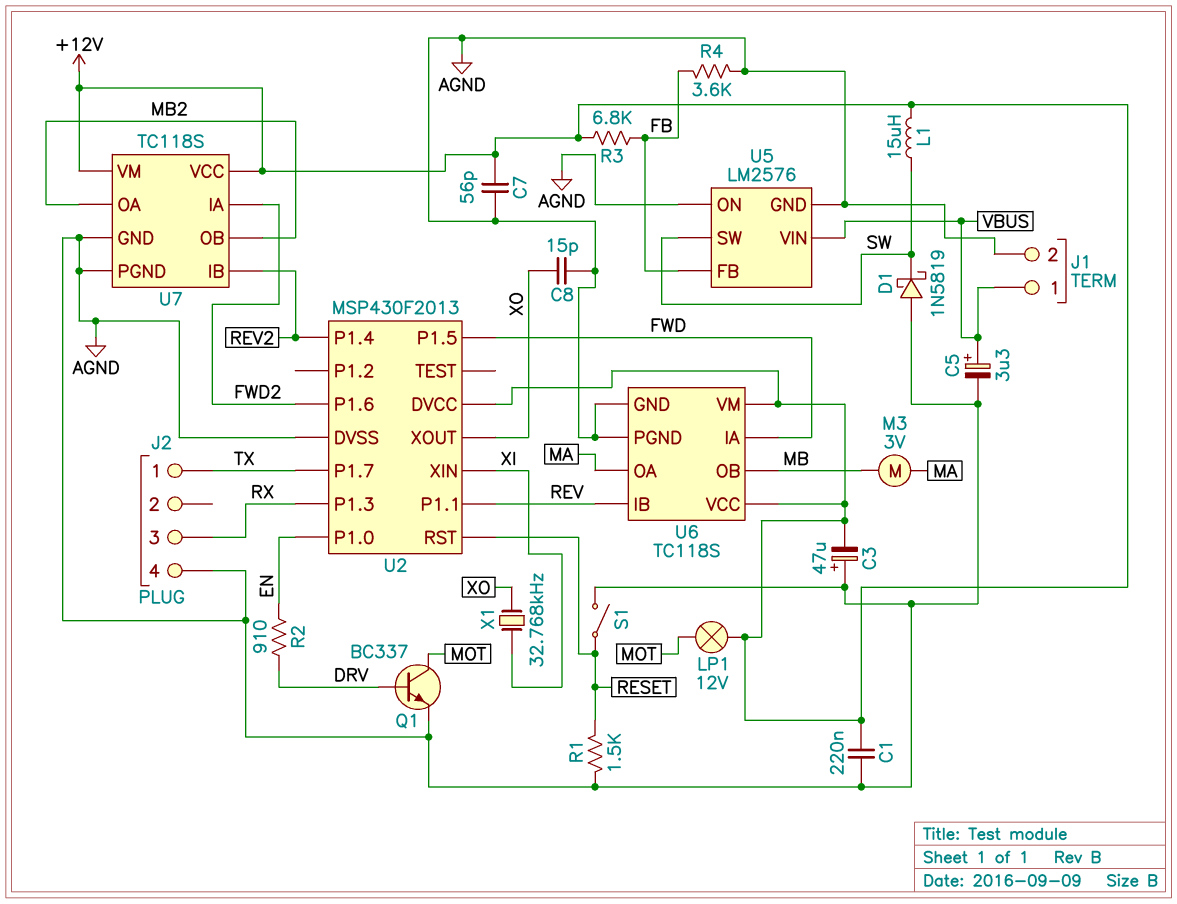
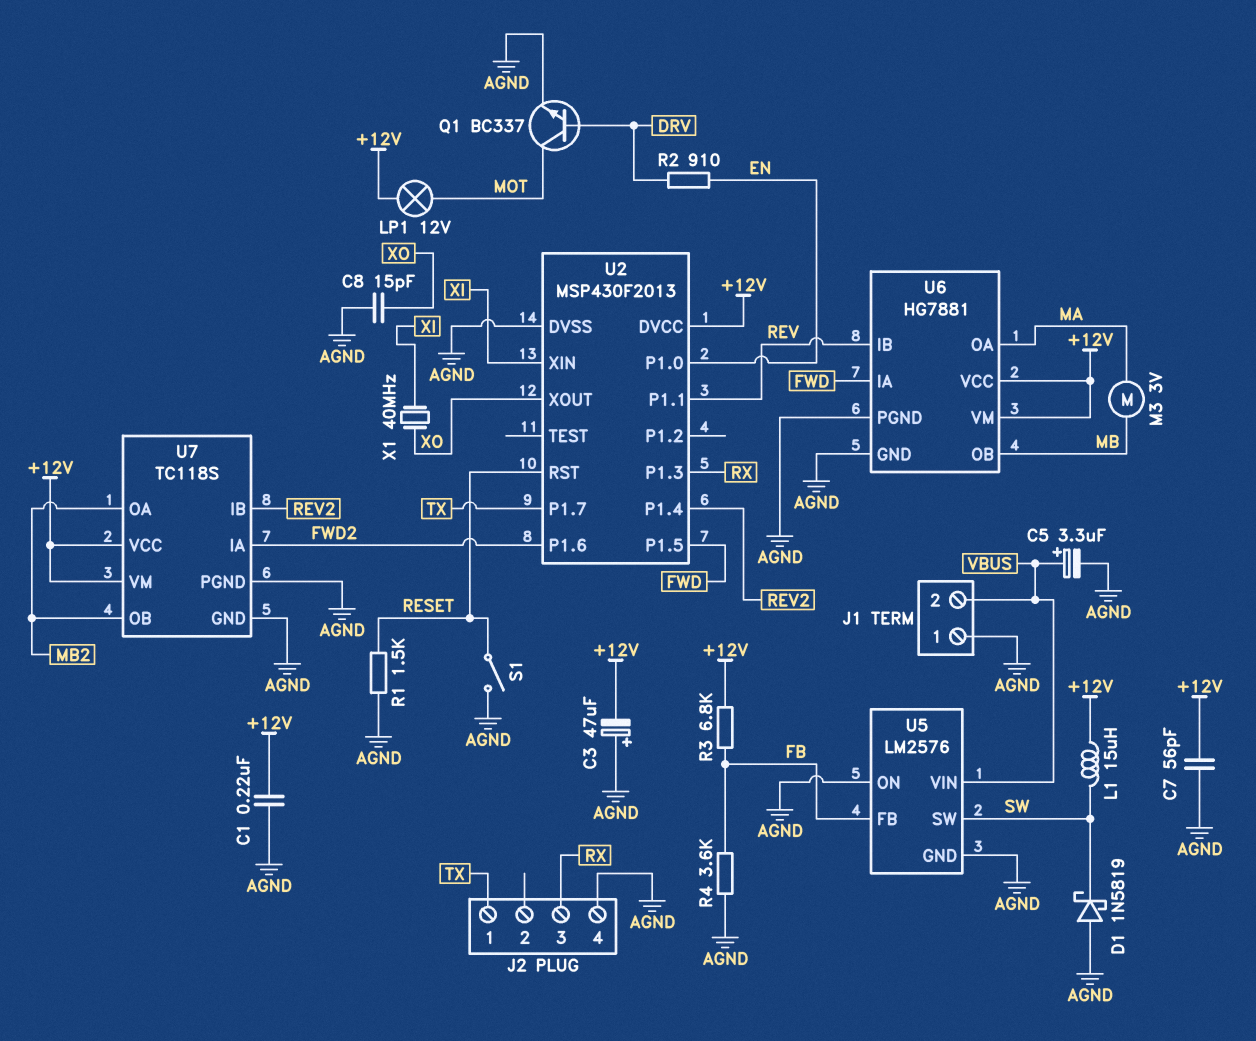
J1 pin 1: VBUS -> AGND
J1 pin 2: AGND -> VBUS
U6: TC118S -> HG7881
X1: 32.768kHz (XI, XO) -> 40MHz (XI, XO)

